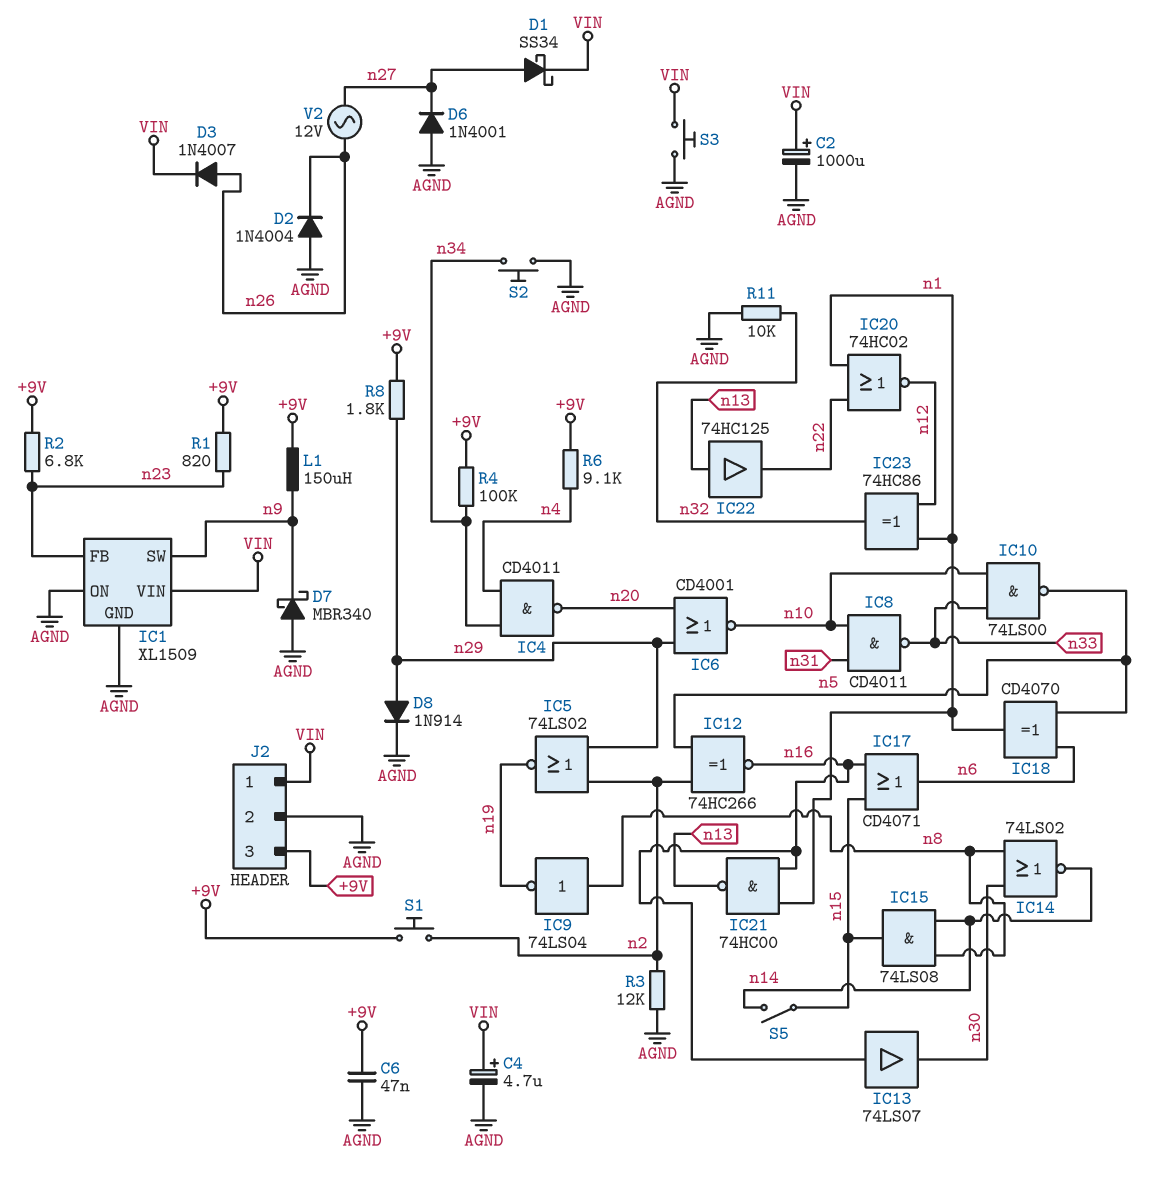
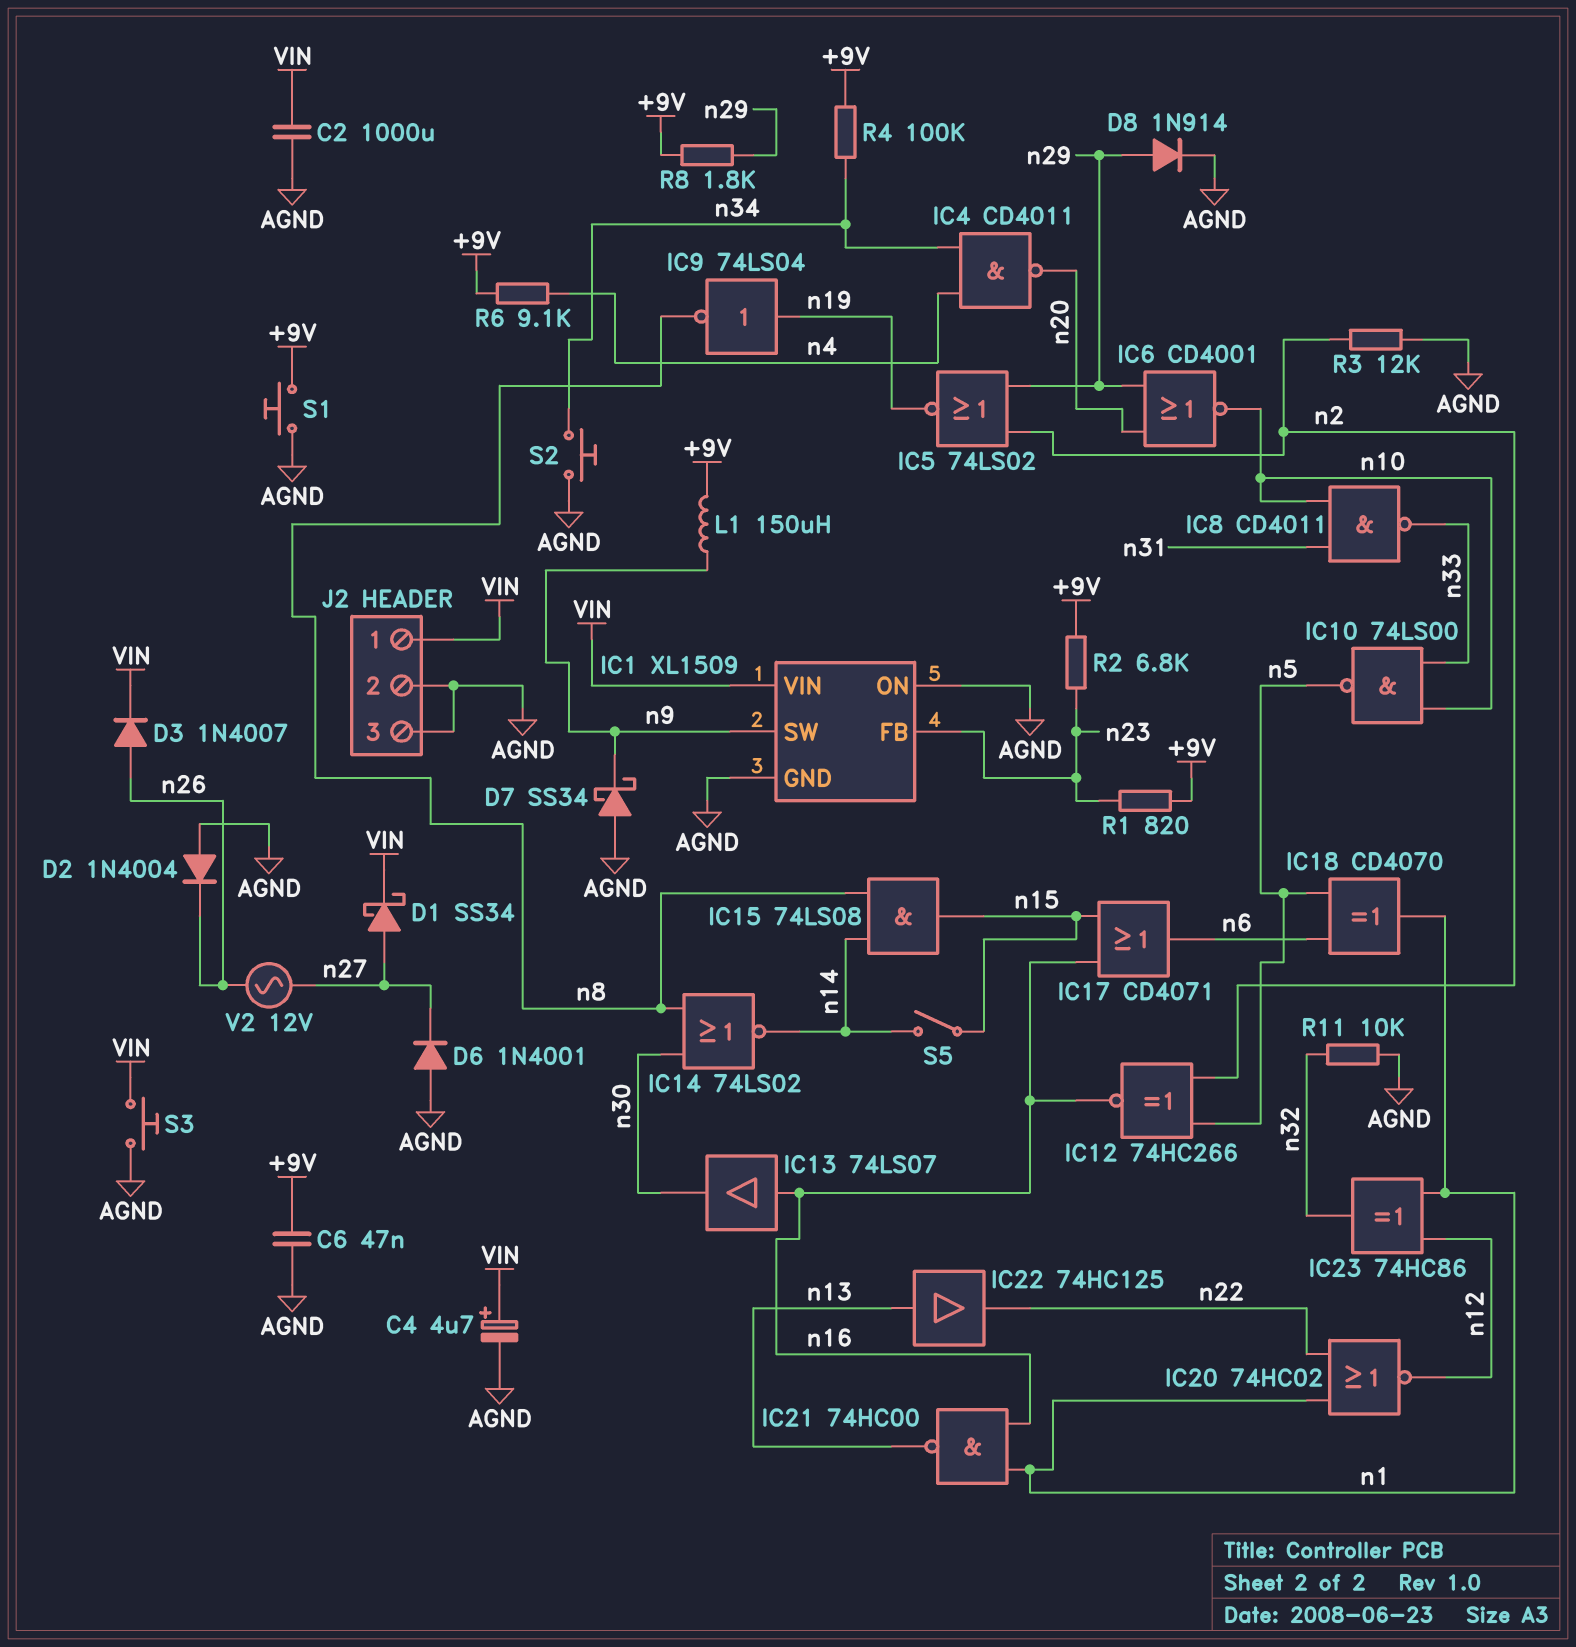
C2: 1000uF (plus VIN, minus AGND) -> 1000uF (AGND, VIN)
D7: schottky MBR340 (A AGND, K n9) -> schottky SS34 (A AGND, K n9)
IC9: NOT 74LS04 (in n8, out n19) -> NOT 74LS04 (in n19, out n8)
J2 pin 3: +9V -> AGND
S1: button (+9V, n2) -> button (+9V, AGND)

